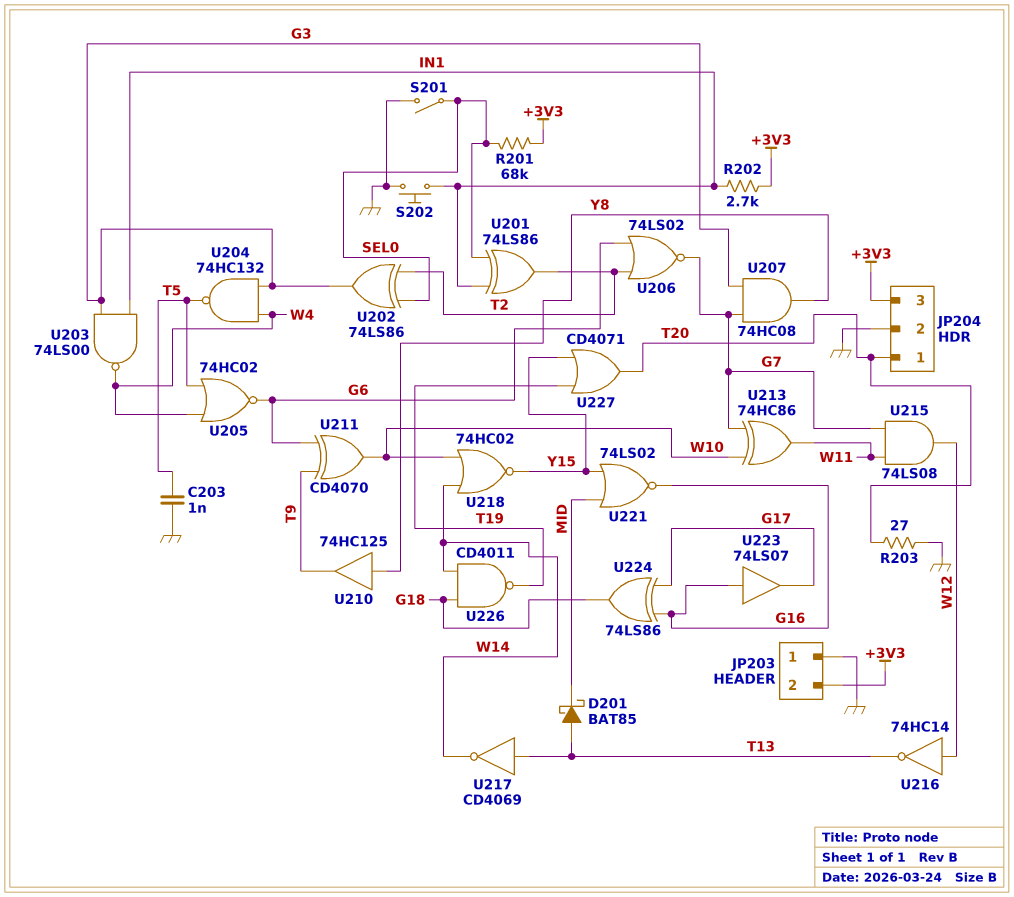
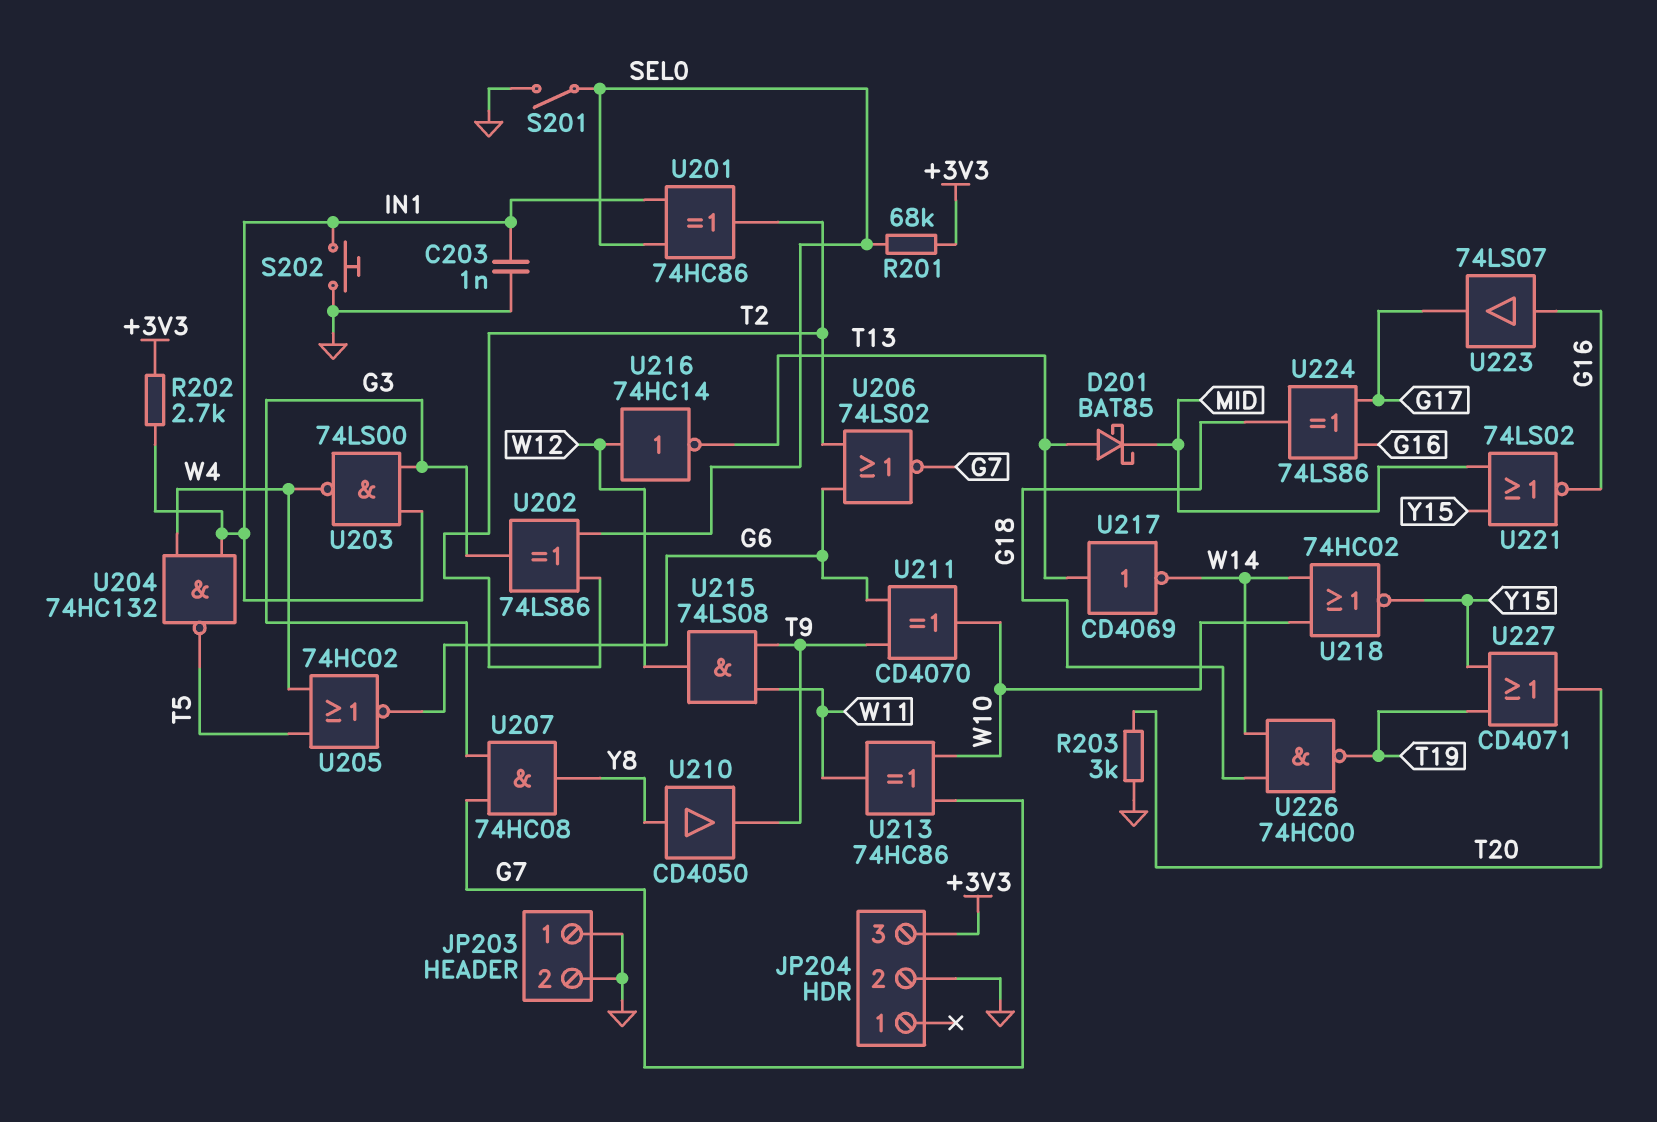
C203: 1nF (GND, T5) -> 1nF (GND, IN1)
JP203 pin 2: +3V3 -> GND
JP204 pin 1: T20 -> none
R203: 27 (GND, T20) -> 3k (GND, T20)
U201: XOR 74LS86 (in IN1, in SEL0, out T2) -> XOR 74HC86 (in IN1, in SEL0, out T2)
U204: NAND 74HC132 (in G3, in W4, out T5) -> NAND 74HC132 (in IN1, in W4, out T5)
U210: buffer 74HC125 (in Y8, out T9) -> buffer CD4050 (in Y8, out T9)
U215: AND 74LS08 (in G7, in W11, out W12) -> AND 74LS08 (in T9, in W11, out W12)
U226: NAND CD4011 (in G18, in W14, out T19) -> NAND 74HC00 (in G18, in W14, out T19)

